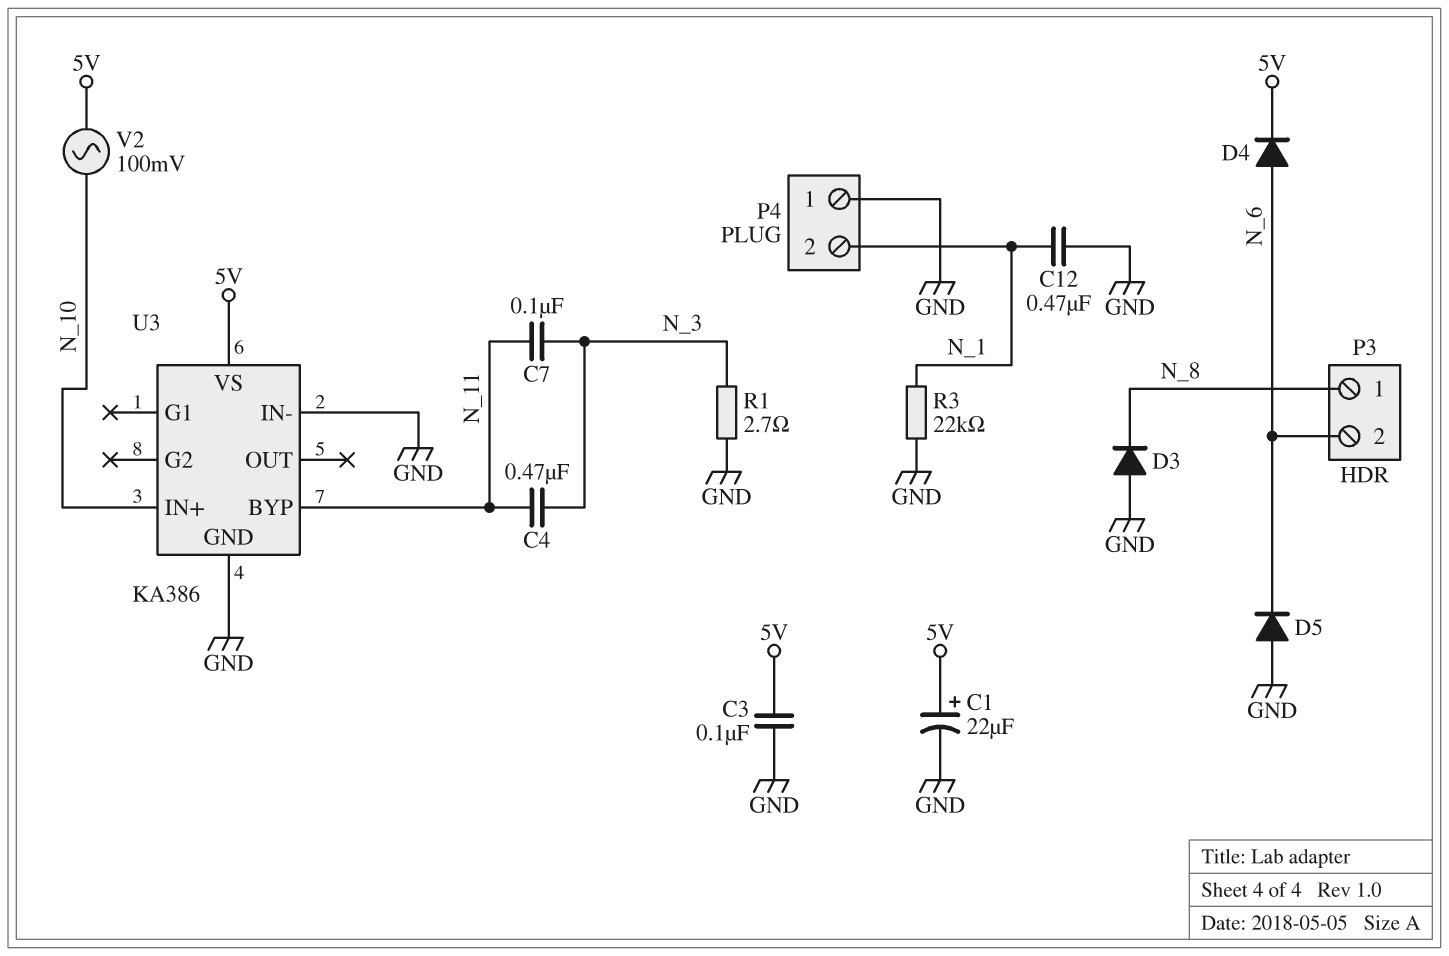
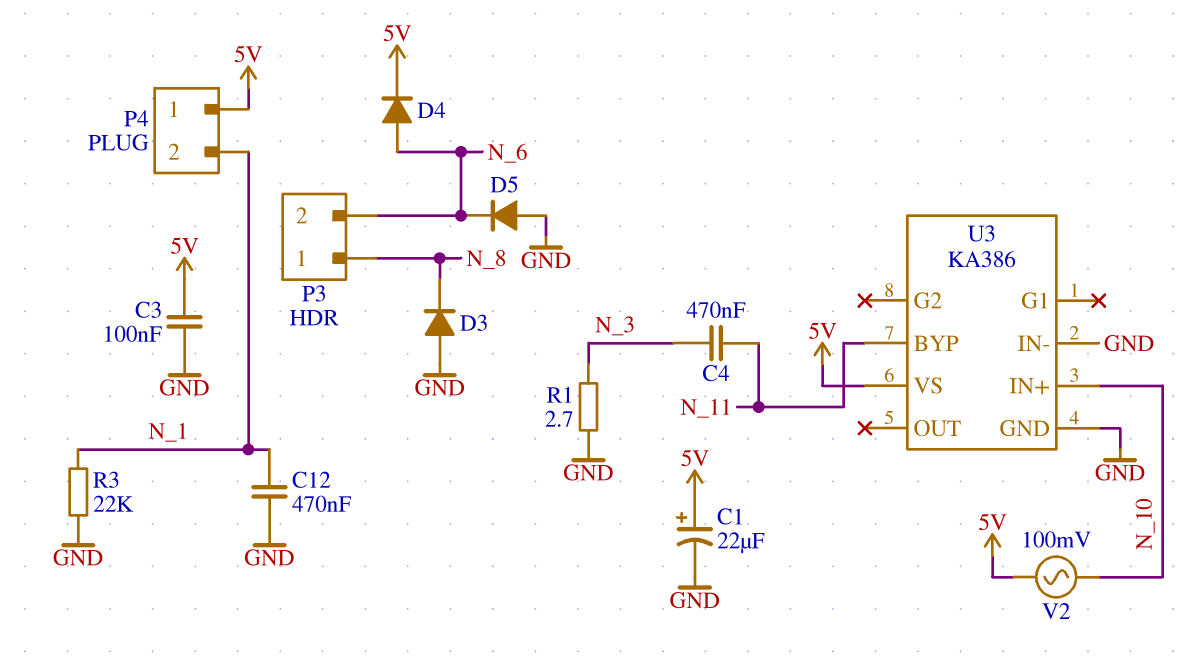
C7: 100nF (N_3, N_11) -> none
P4 pin 1: GND -> 5V

